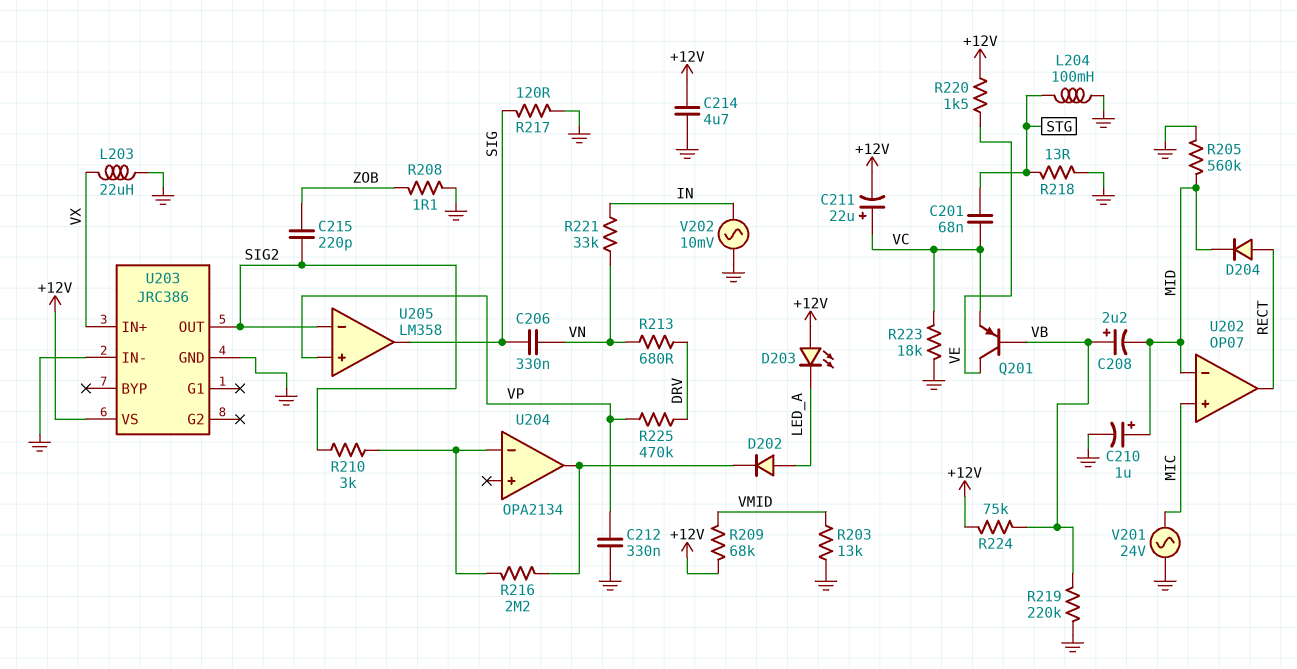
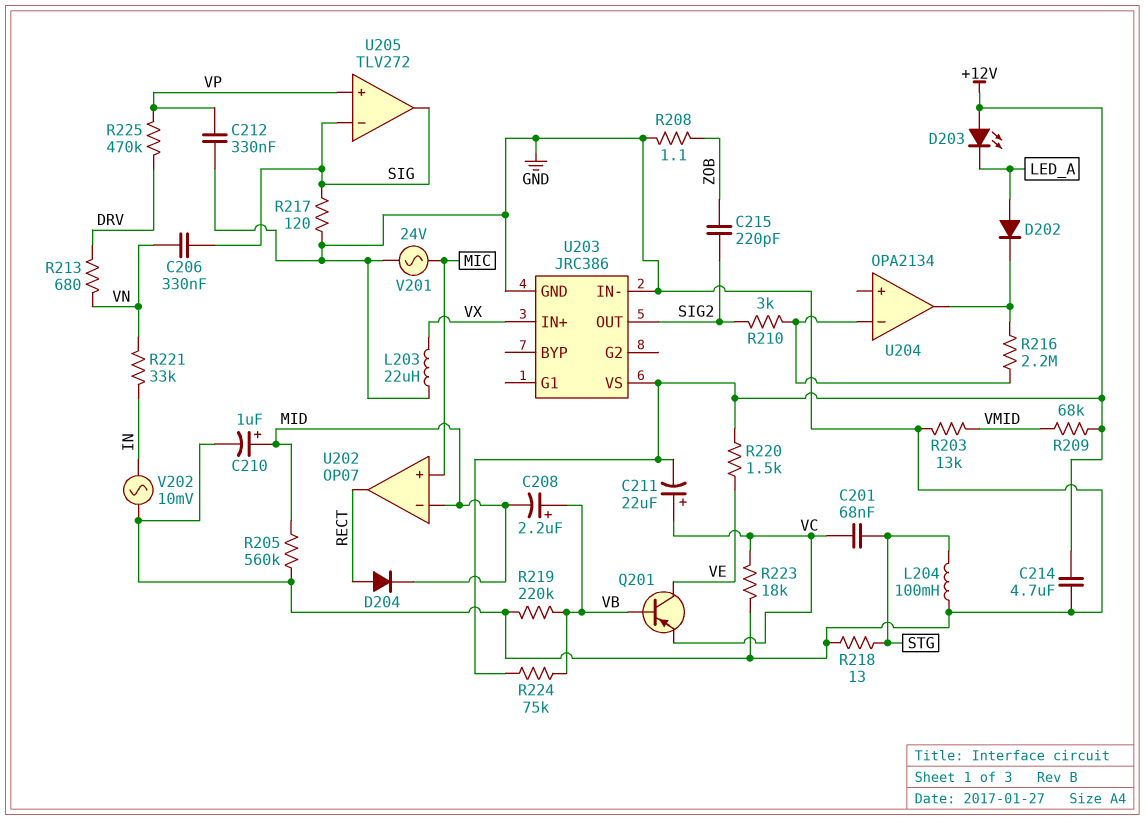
U205: LM358 -> TLV272
U205 pin in-: SIG2 -> SIG

